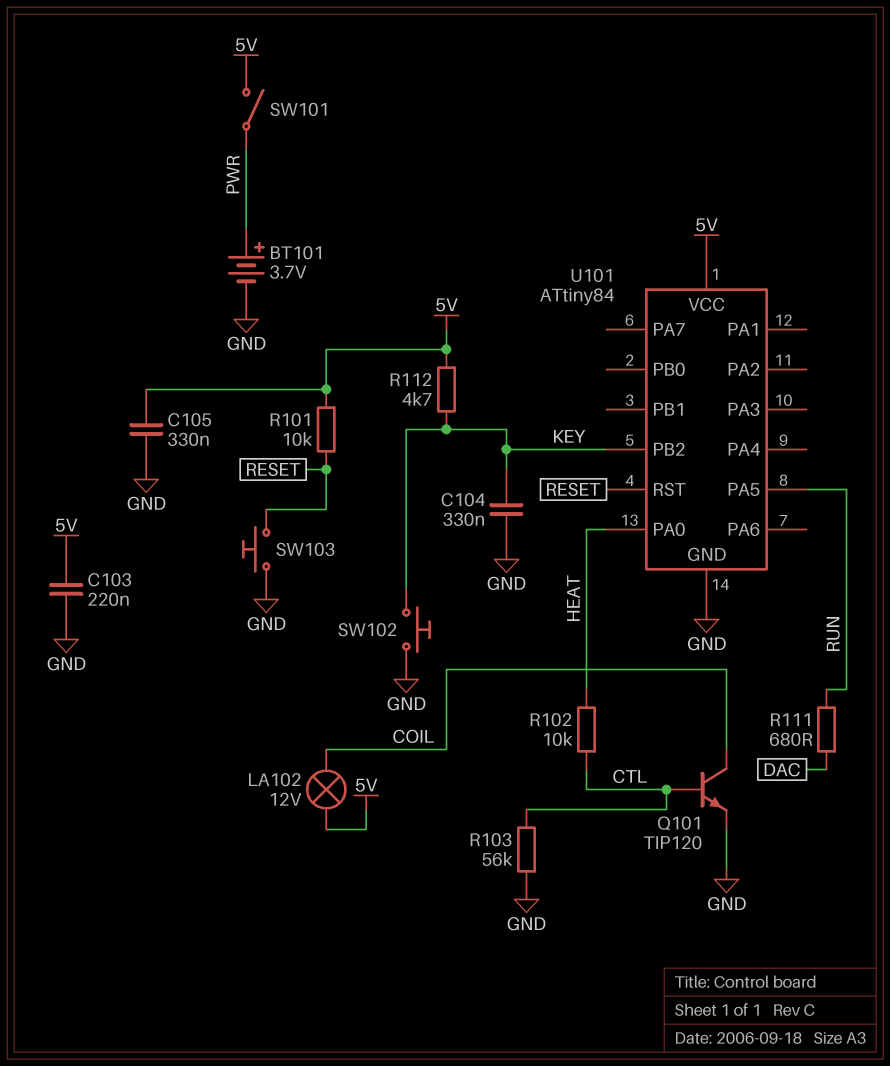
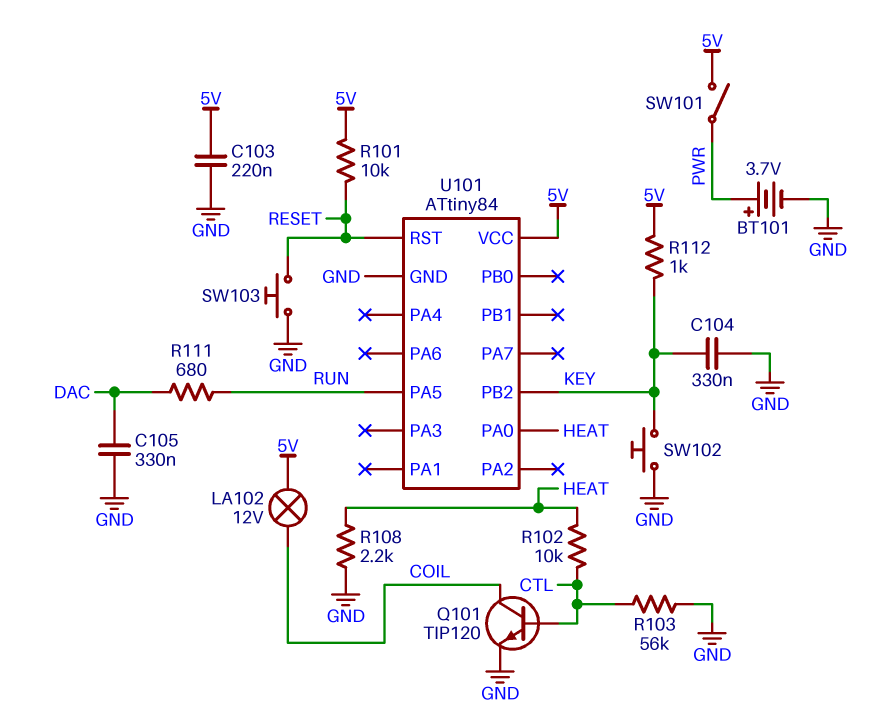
C105: 330nF (5V, GND) -> 330nF (DAC, GND)
R108: none -> 2.2k (GND, HEAT)
R112: 4.7k (5V, KEY) -> 1k (5V, KEY)

